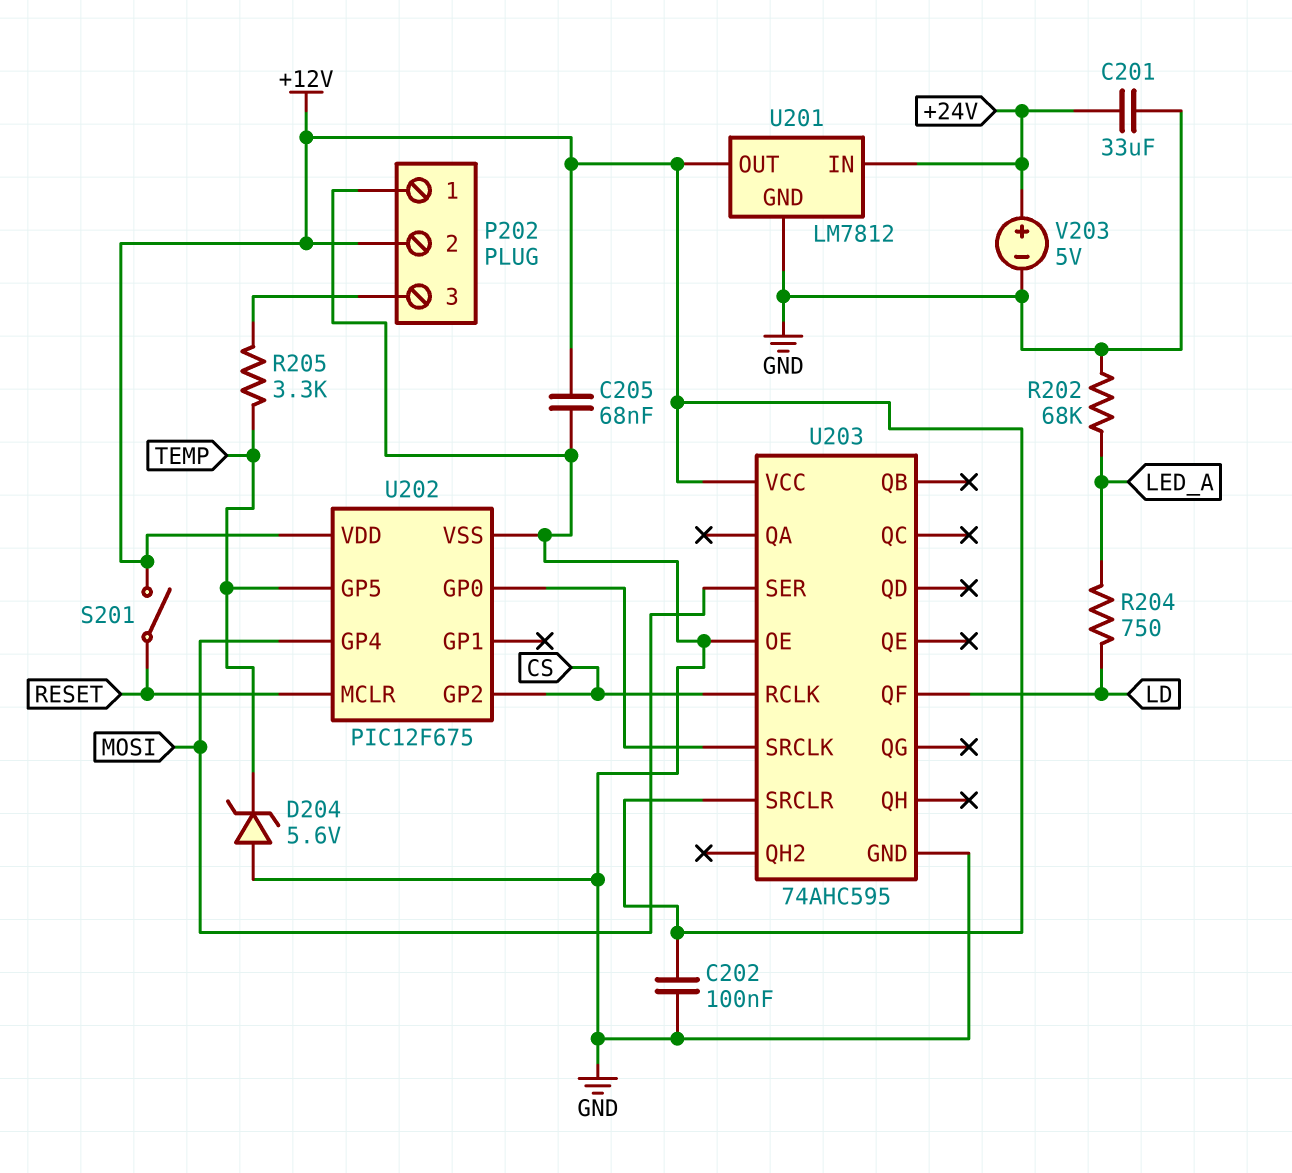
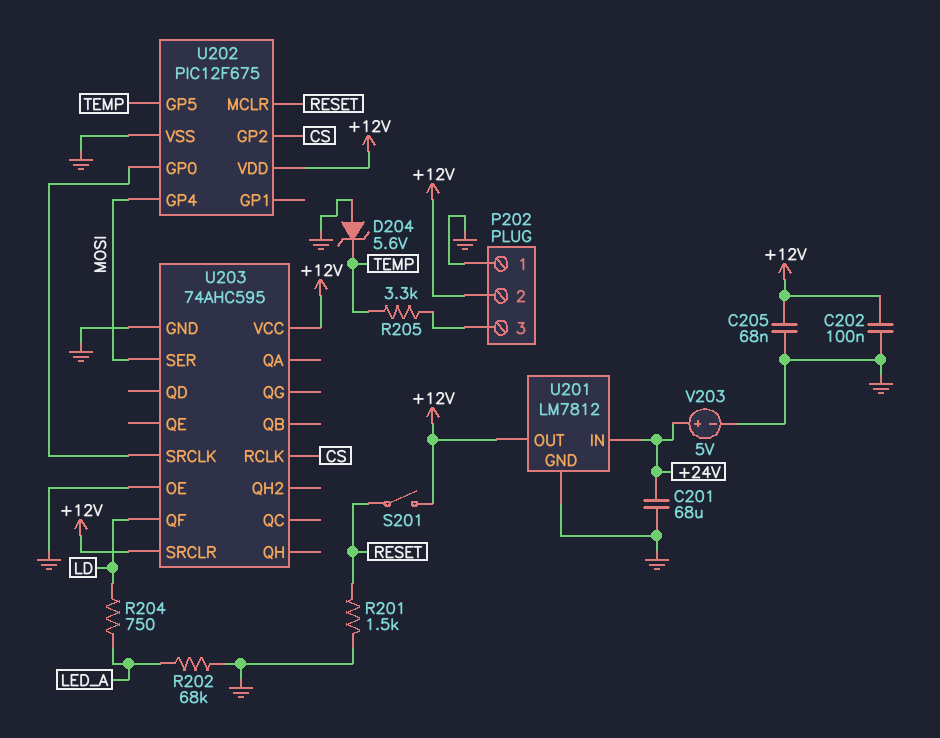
C201: 33uF (+24V, GND) -> 68uF (+24V, GND)
R201: none -> 1.5k (GND, RESET)

